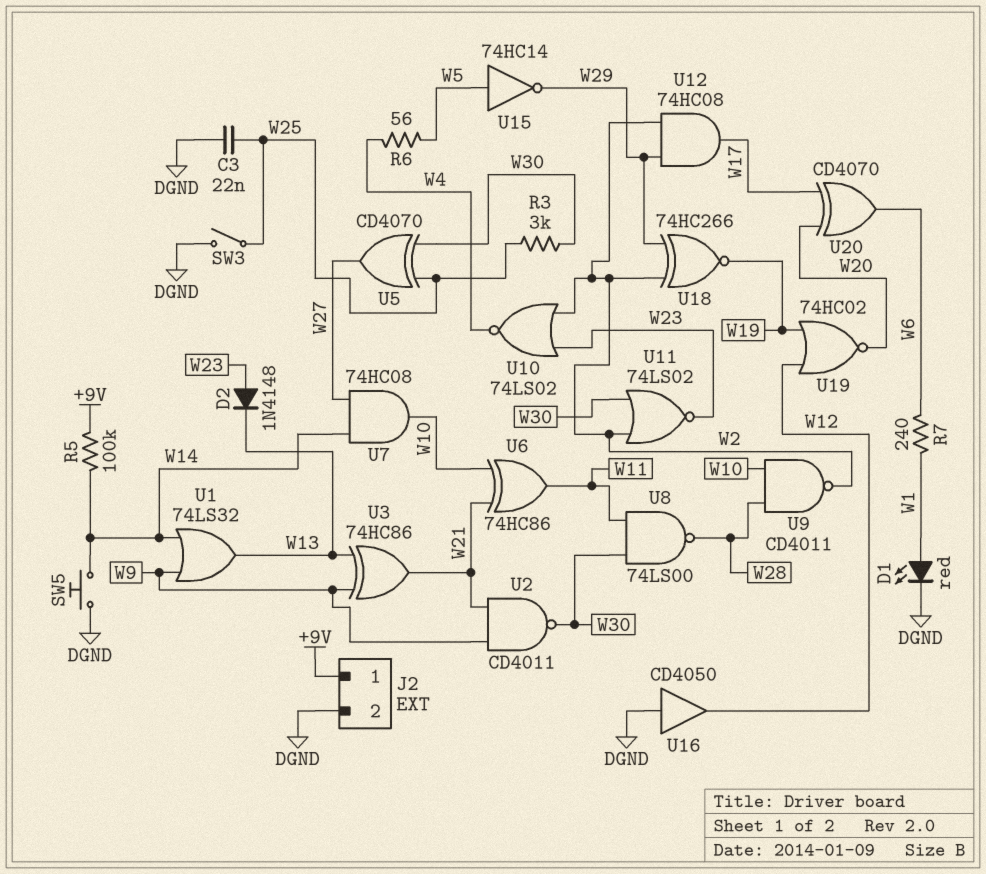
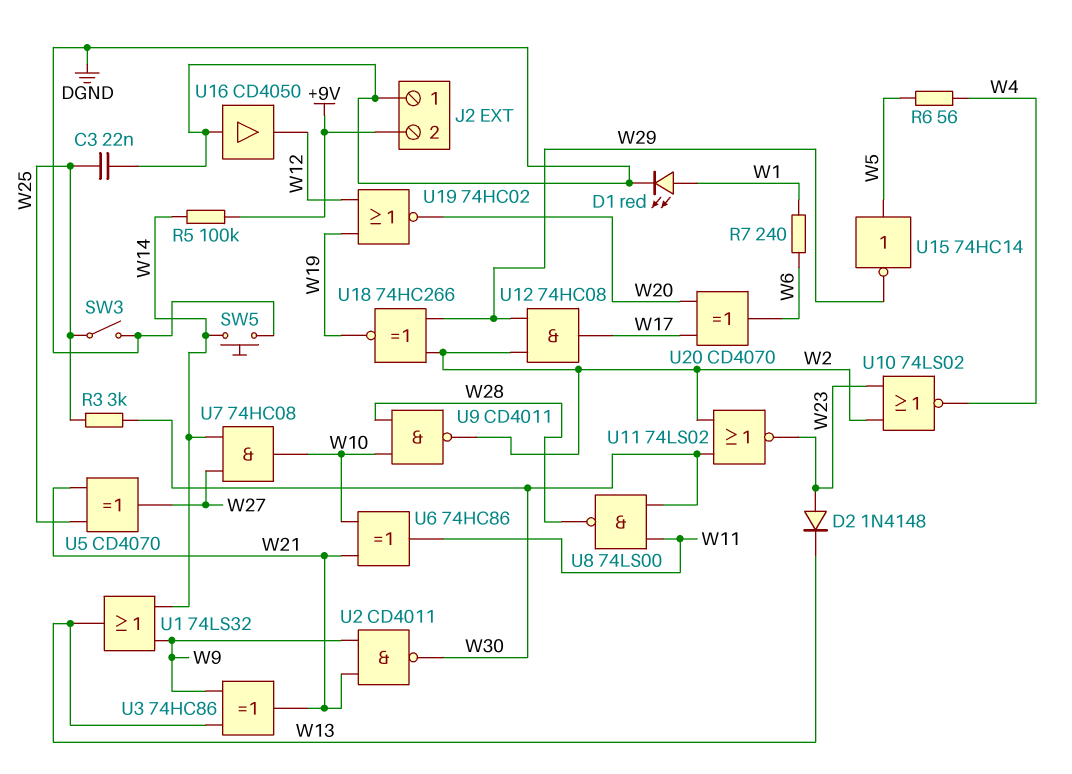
J2 pin 1: +9V -> DGND
J2 pin 2: DGND -> +9V
U5: XOR CD4070 (in W25, in W30, out W27) -> XOR CD4070 (in W21, in W25, out W27)

